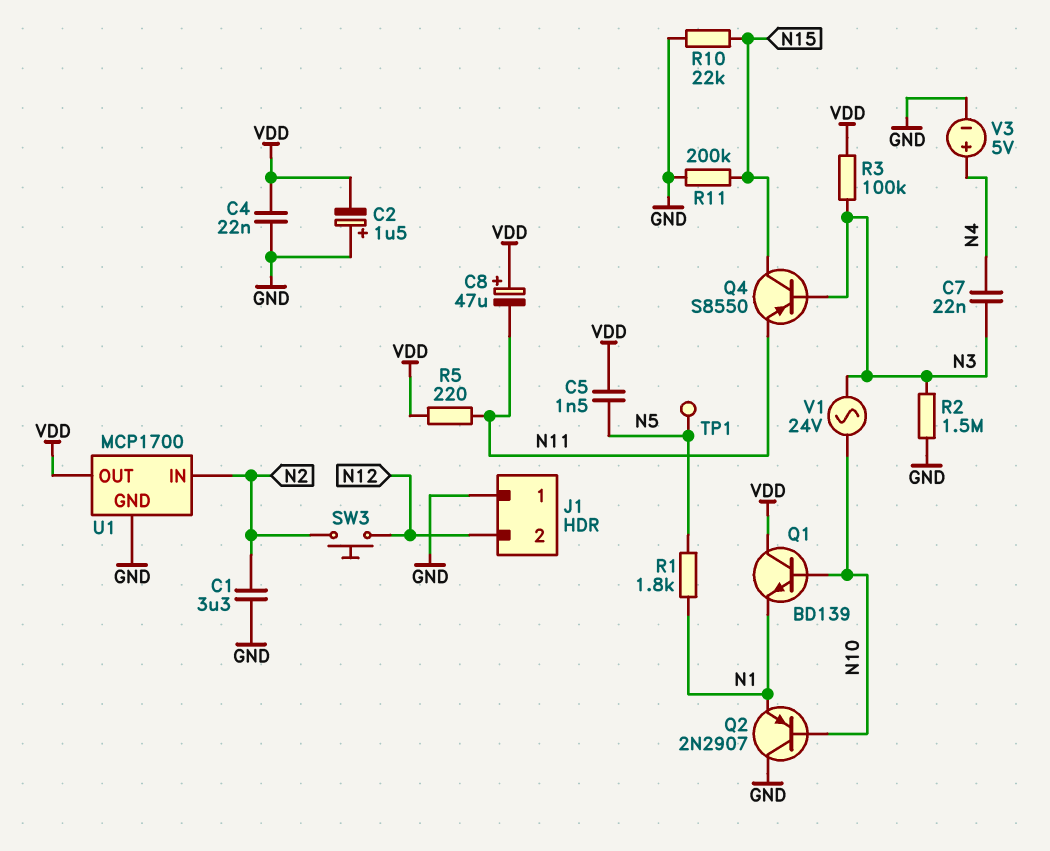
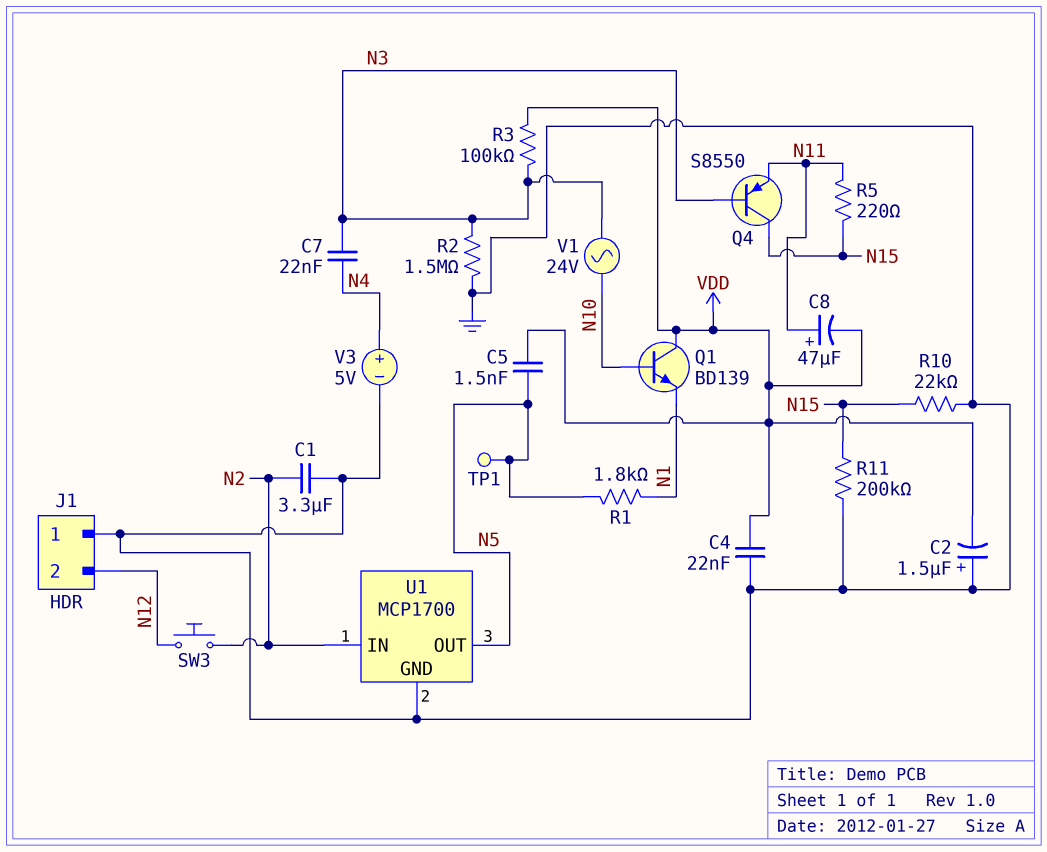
C8: 47uF (plus VDD, minus N11) -> 47uF (plus N11, minus VDD)
Q2: PNP 2N2907 (B N10, C GND, E N1) -> none
R5: 220 (N11, VDD) -> 220 (N11, N15)
U1 pin OUT: VDD -> N5

